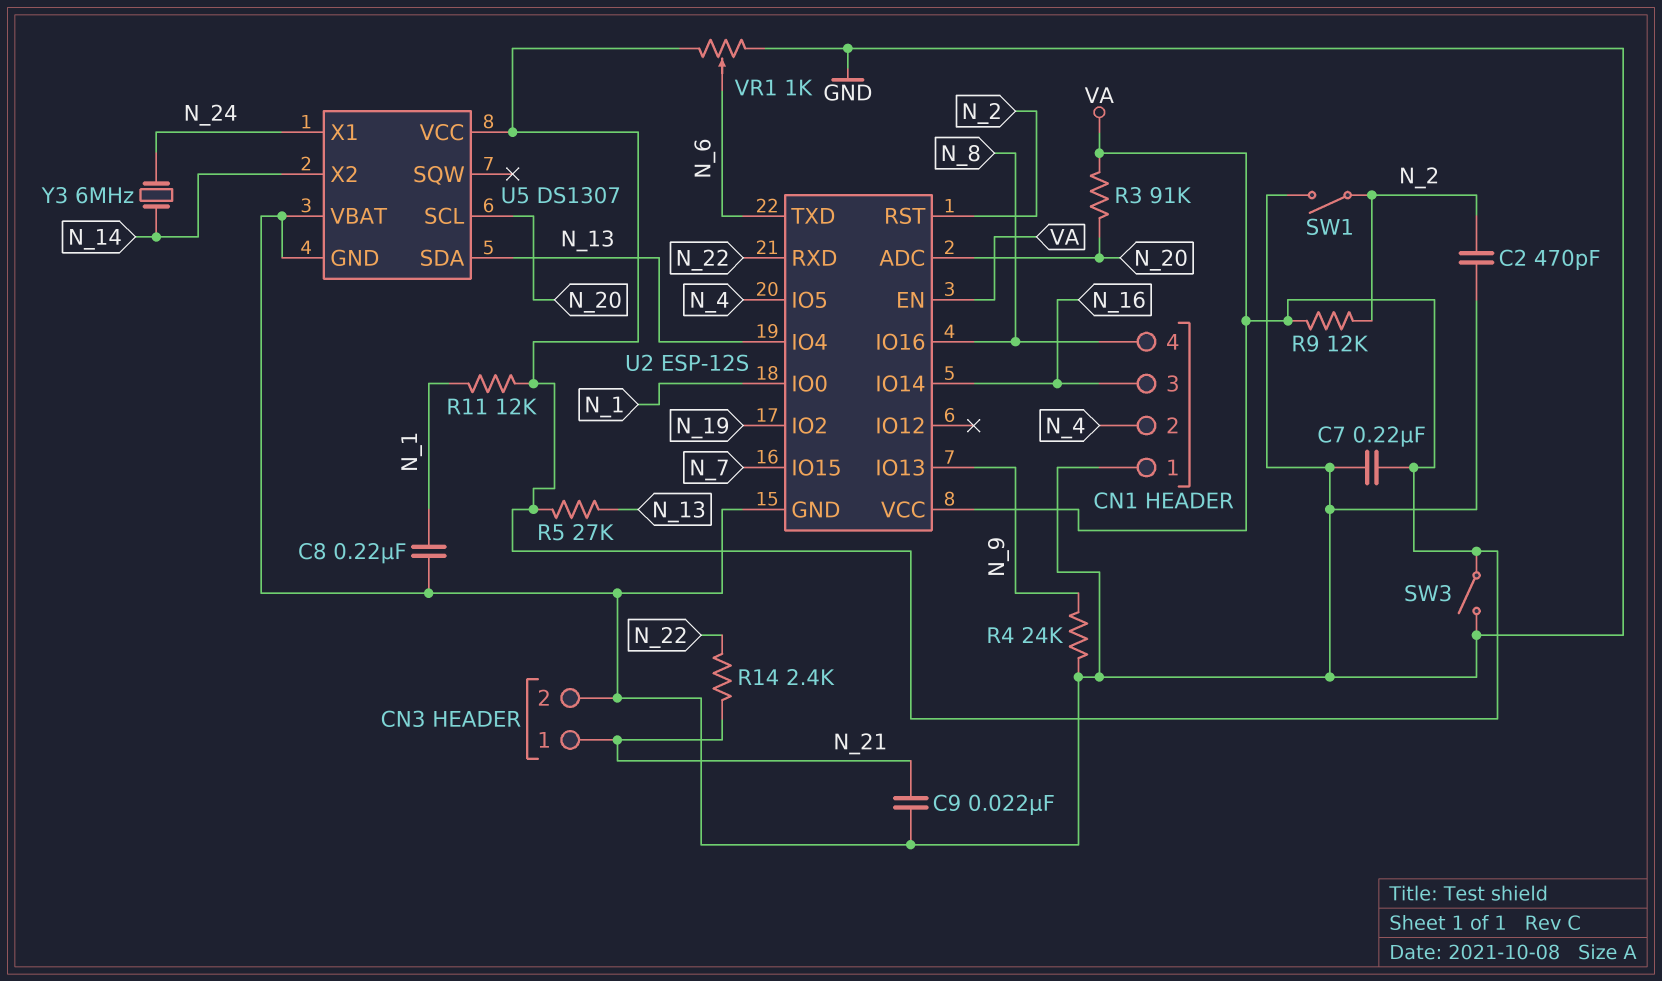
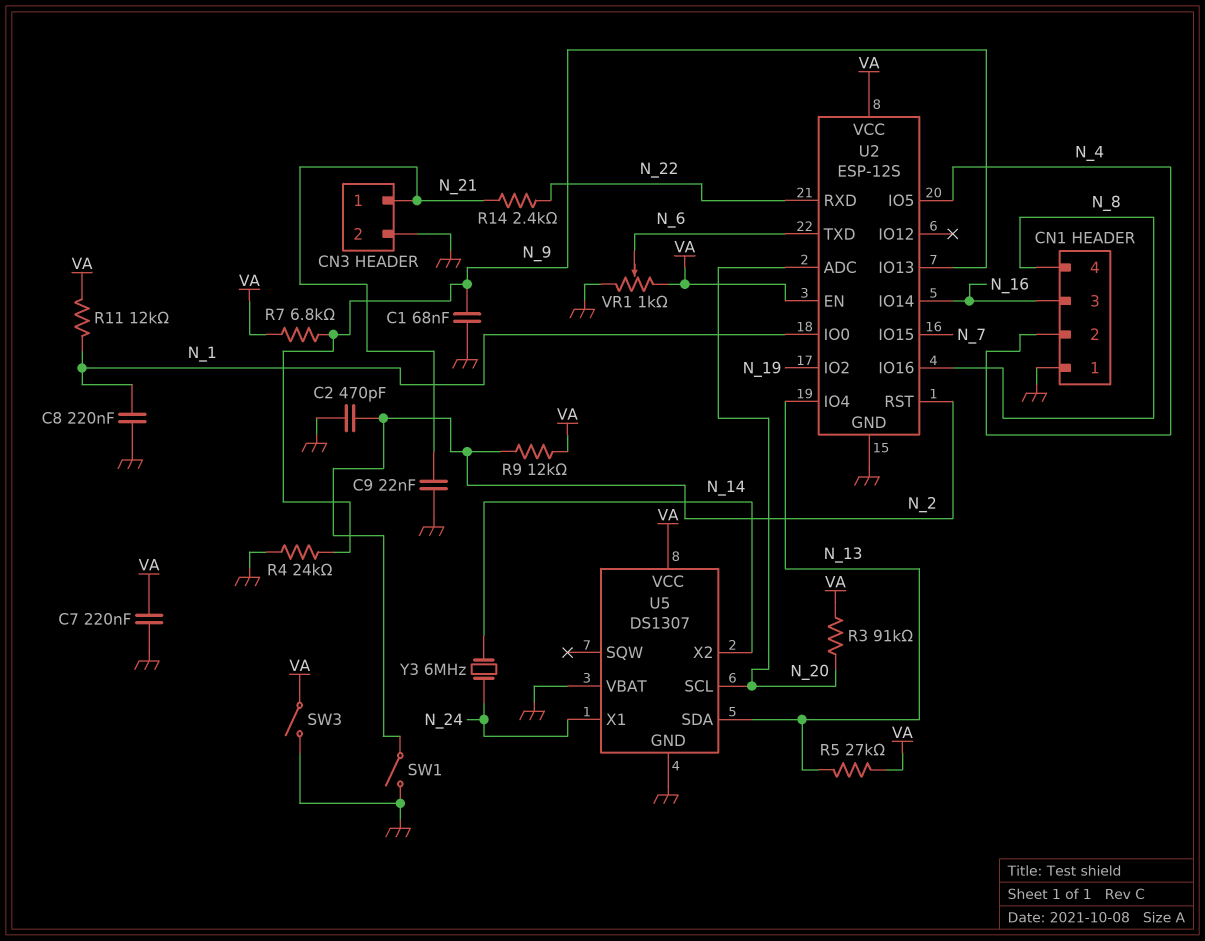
C1: none -> 68nF (GND, N_9)
R7: none -> 6.8k (N_9, VA)

